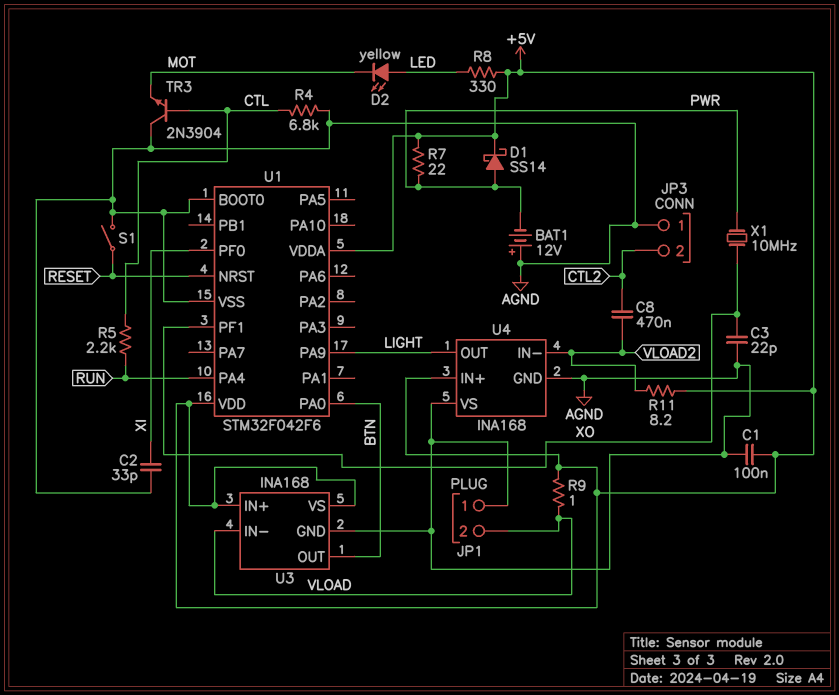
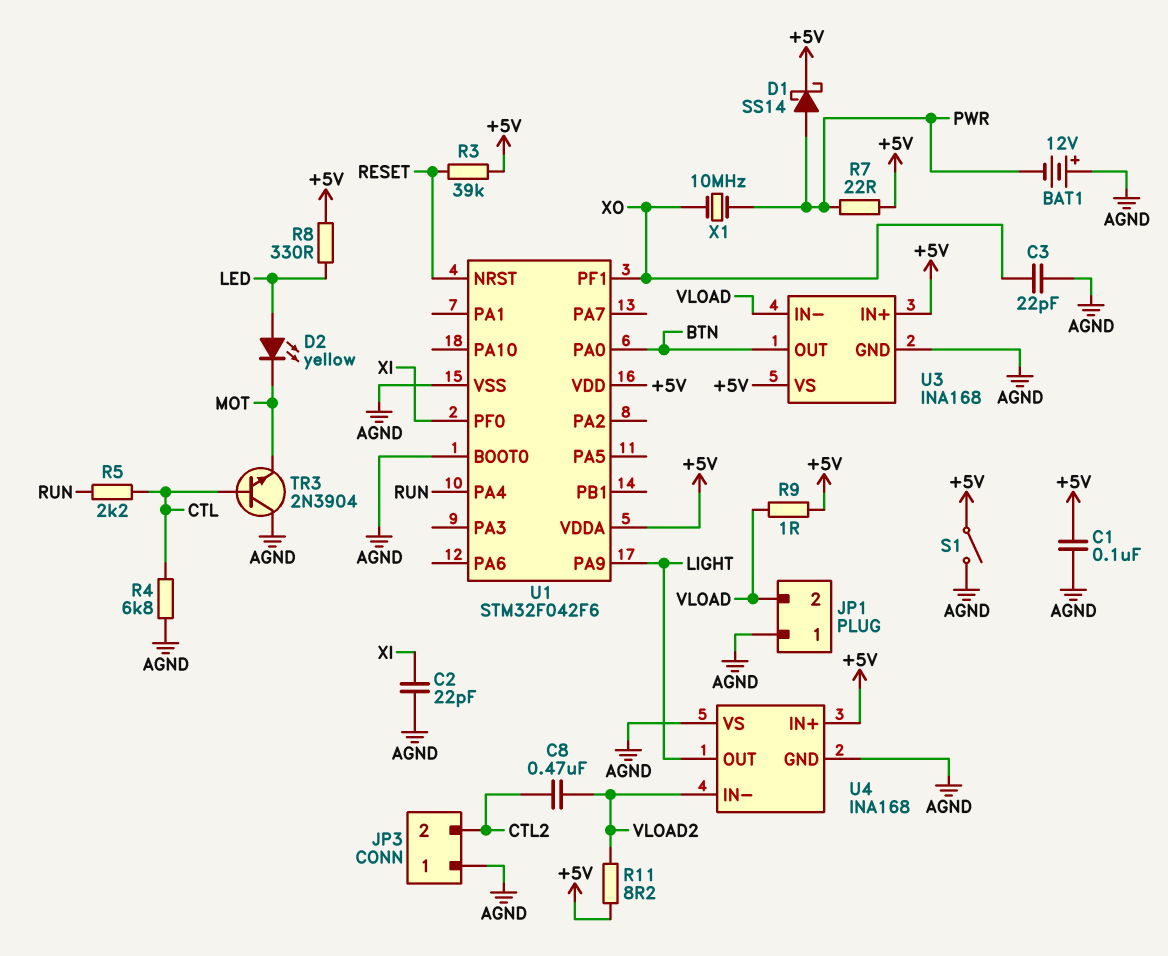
C2: 33pF (AGND, XI) -> 22pF (AGND, XI)
R3: none -> 39k (+5V, RESET)
S1: switch (AGND, RESET) -> switch (+5V, AGND)

